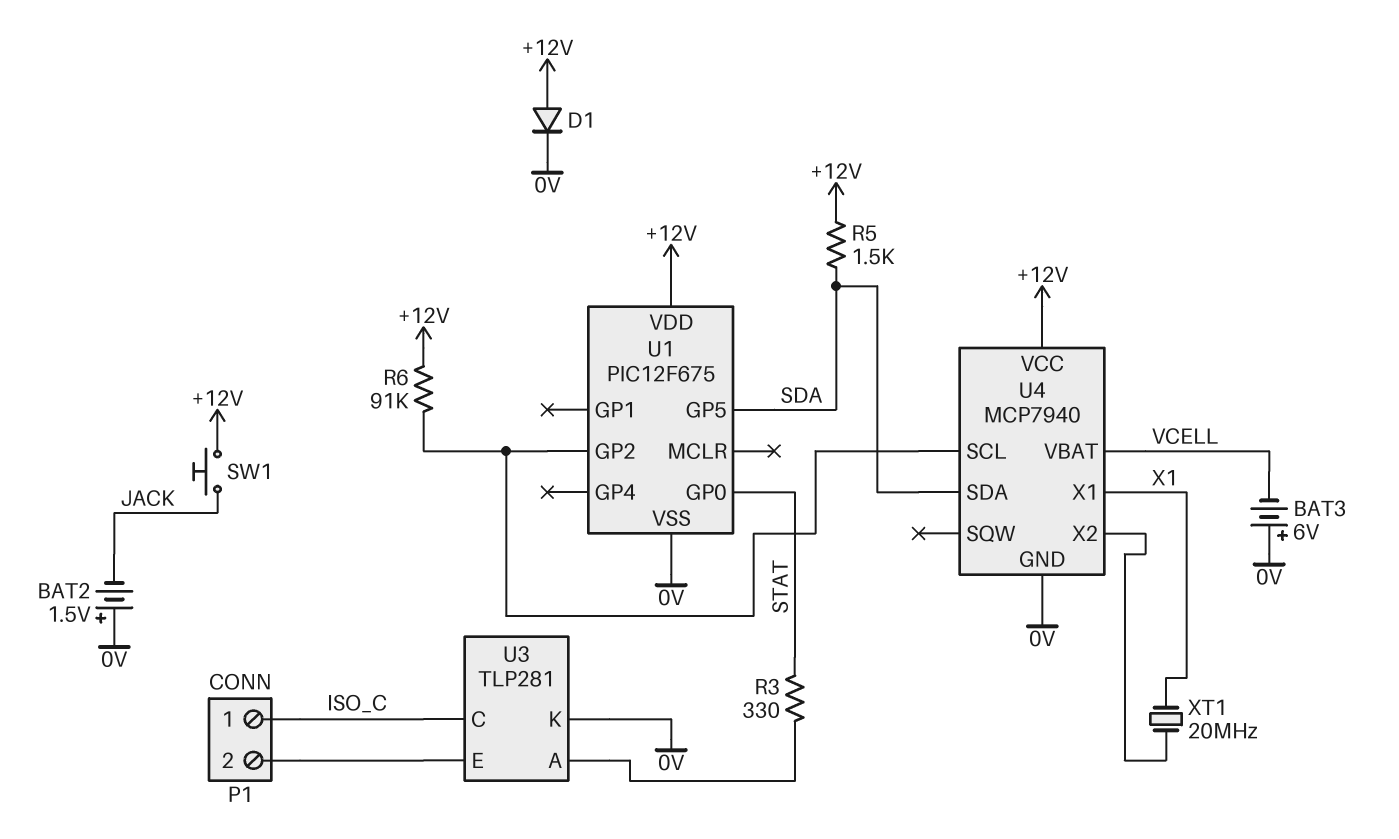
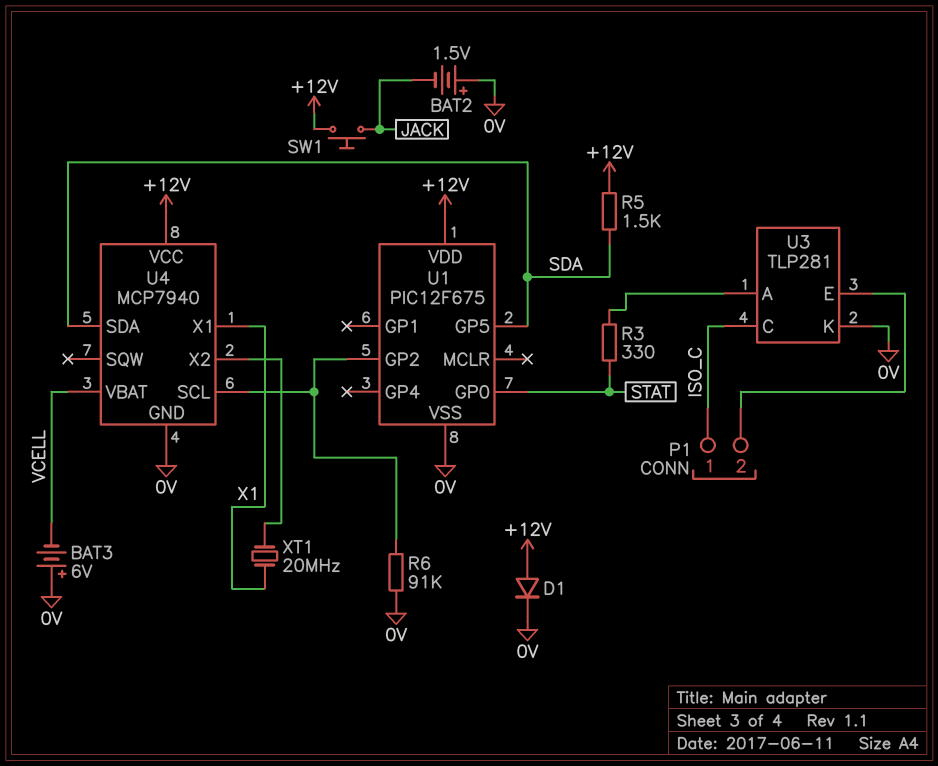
R6: 91k (+12V, U1/GP2) -> 91k (0V, U1/GP2)

